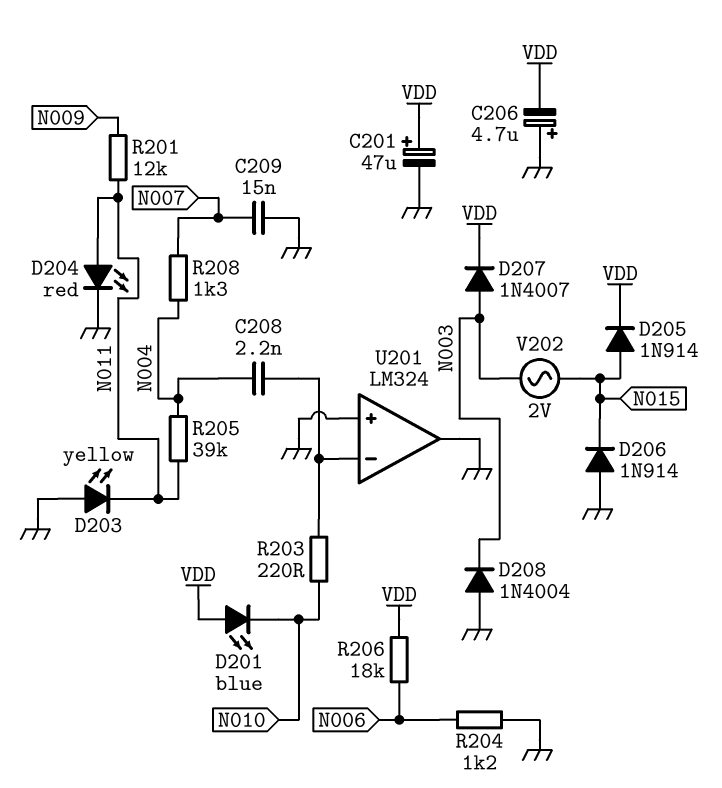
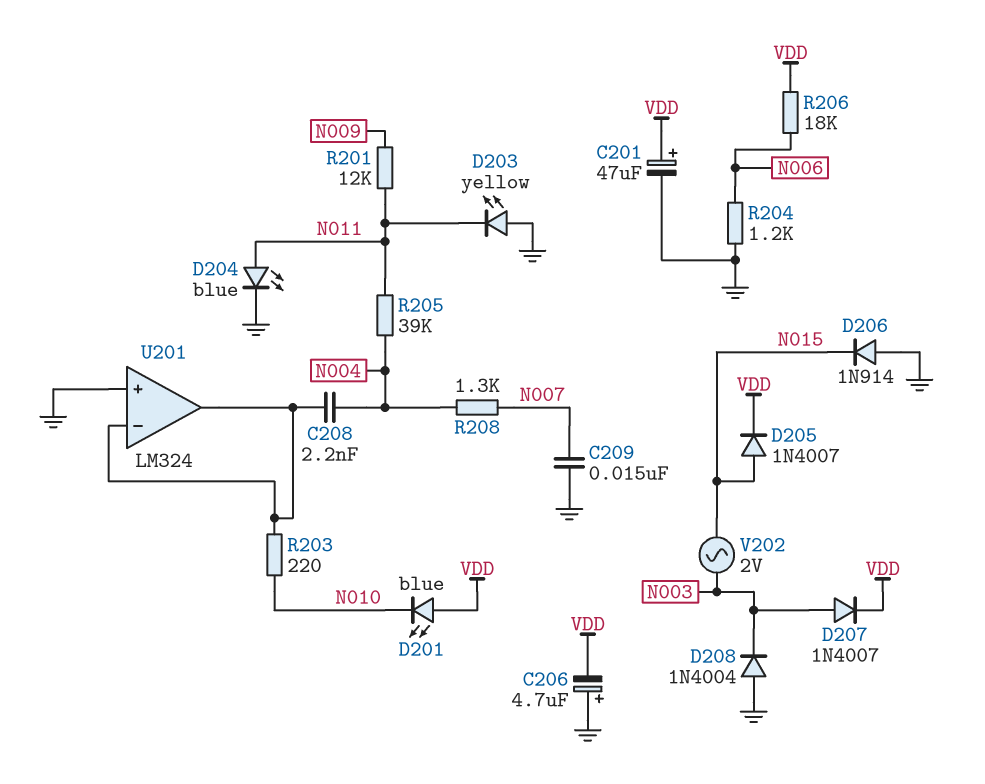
D204: LED red (A N011, K GND) -> LED blue (A N011, K GND)
D205: diode 1N914 (A N015, K VDD) -> diode 1N4007 (A N015, K VDD)
U201 pin out: GND -> U201/in-

